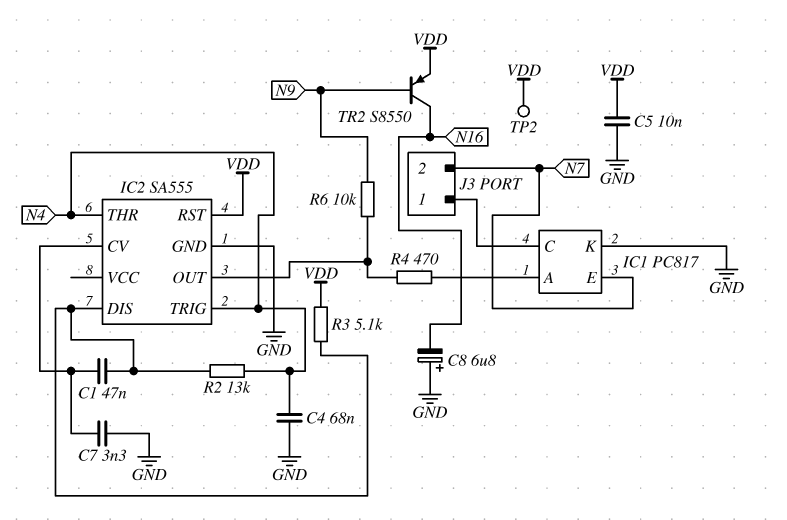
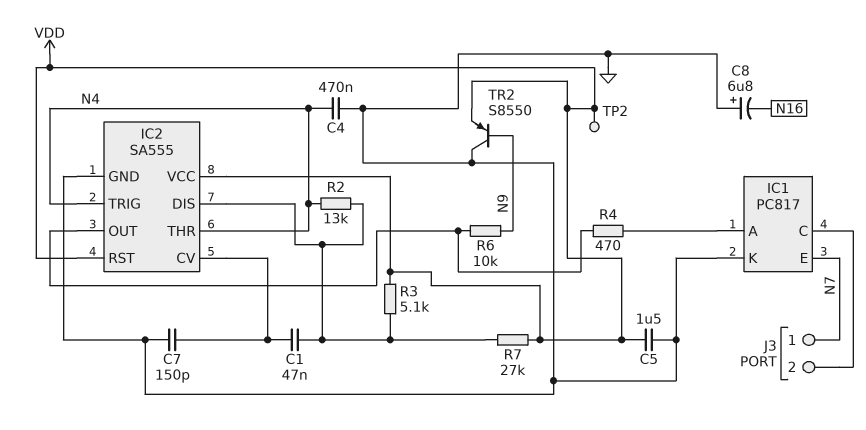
C4: 68nF (GND, N4) -> 470nF (GND, N4)
C5: 10nF (GND, VDD) -> 1.5uF (GND, VDD)
C7: 3.3nF (GND, IC2/CV) -> 150pF (GND, IC2/CV)
IC2 pin VCC: none -> VDD
J3 pin 1: IC1/C -> N7
J3 pin 2: N7 -> IC1/C
R7: none -> 27k (IC2/DIS, VDD)
TR2: PNP S8550 (B N9, C N16, E VDD) -> PNP S8550 (B N9, C GND, E VDD)

